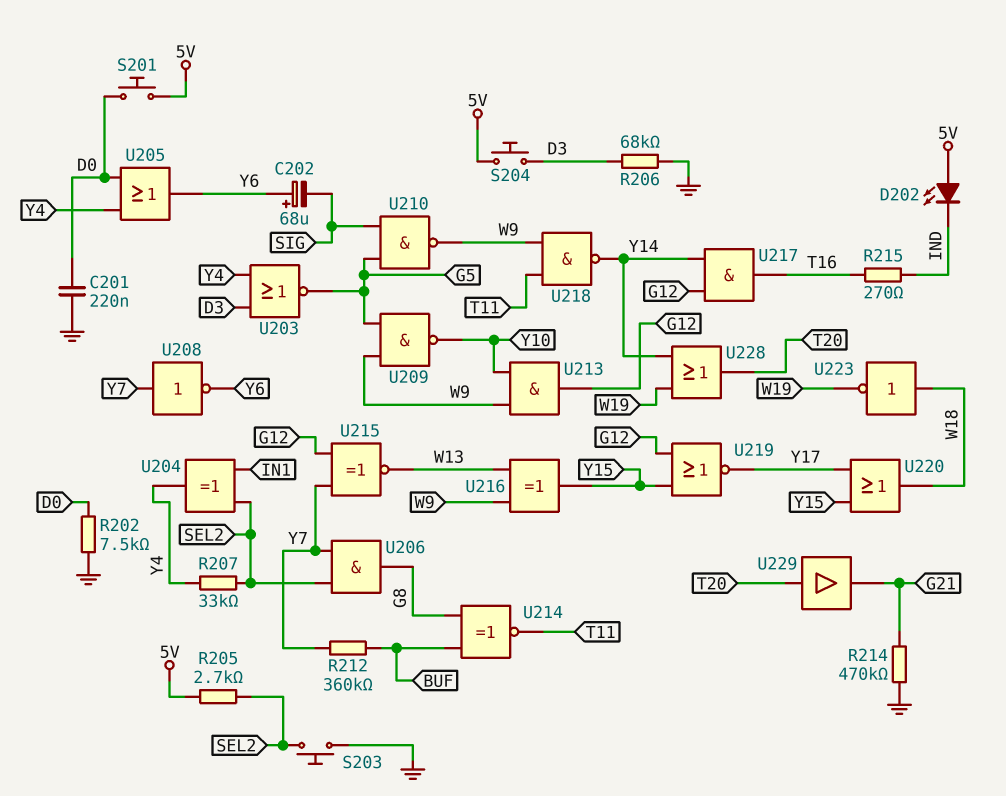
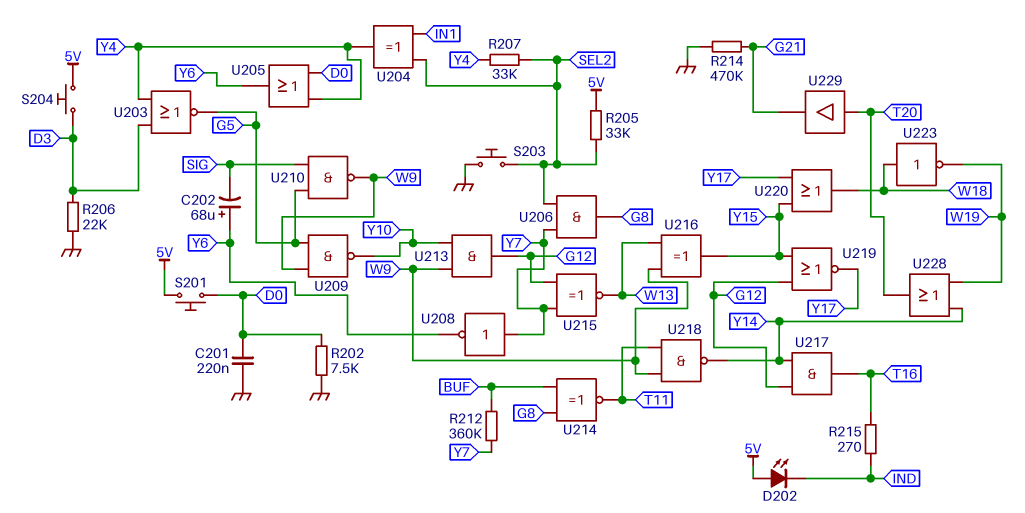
R205: 2.7k (5V, SEL2) -> 33k (5V, SEL2)
R206: 68k (D3, GND) -> 22k (D3, GND)

